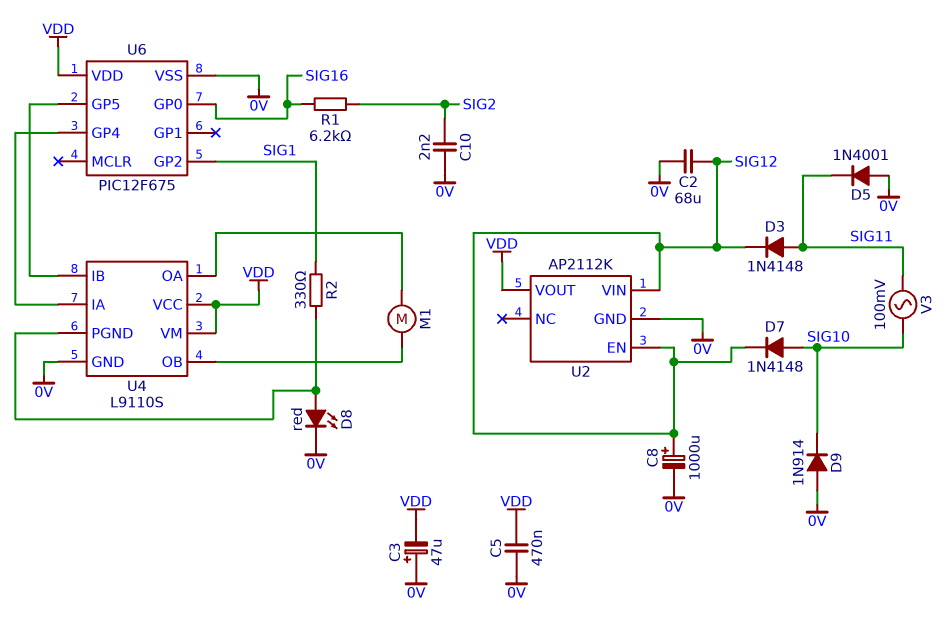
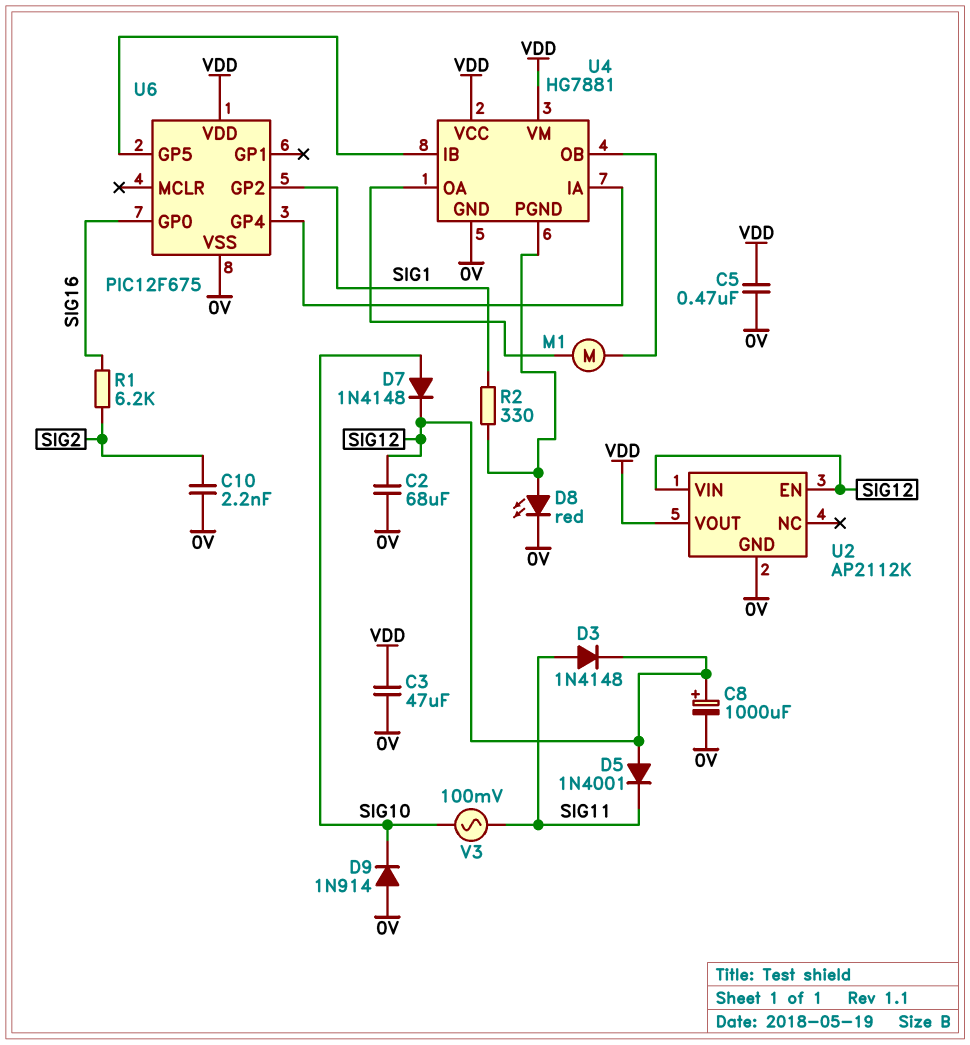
C3: 47uF (plus 0V, minus VDD) -> 47uF (0V, VDD)
D5: diode 1N4001 (A 0V, K SIG11) -> diode 1N4001 (A SIG12, K SIG11)
U4: L9110S -> HG7881

